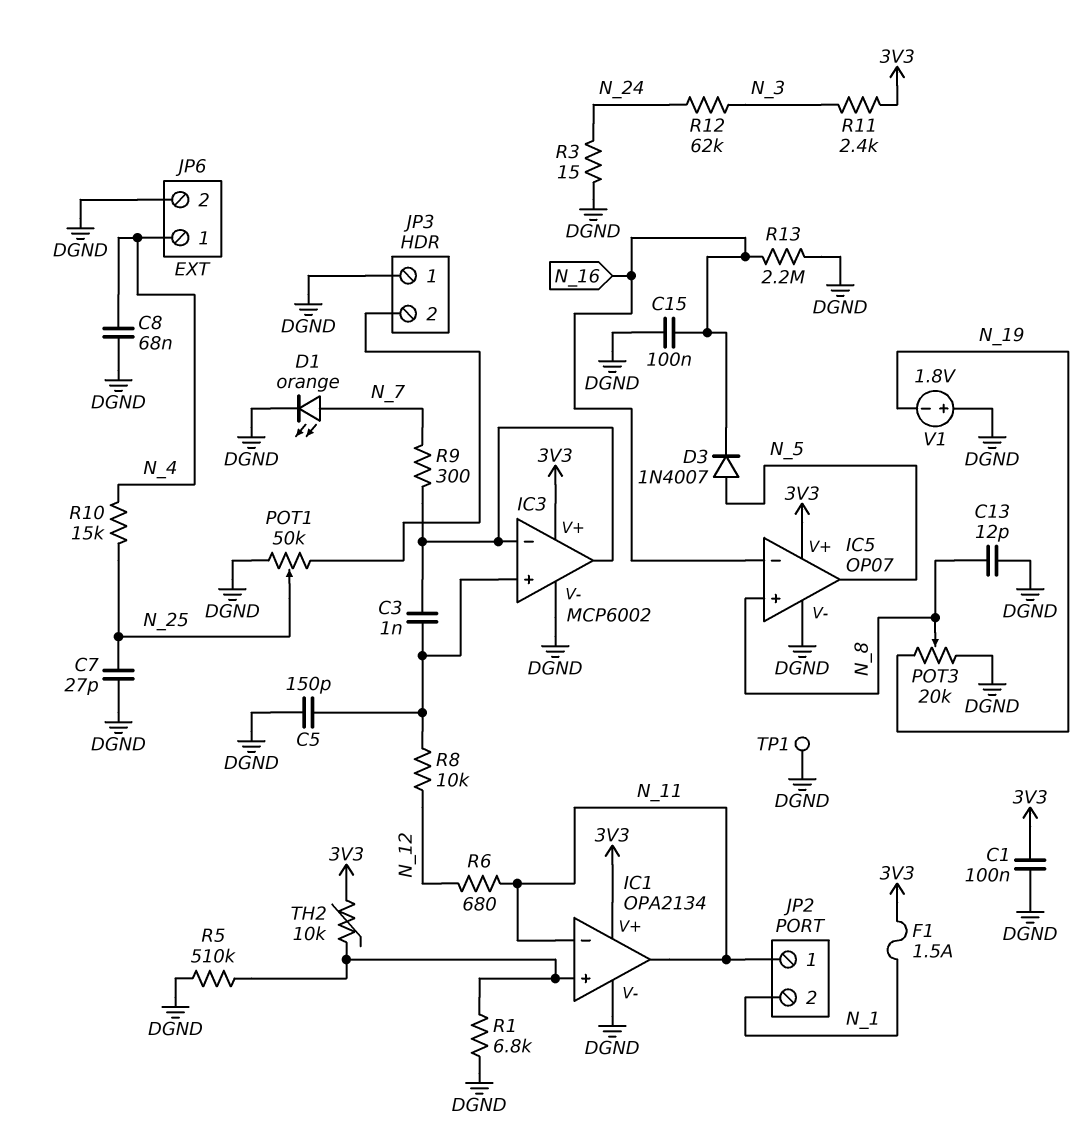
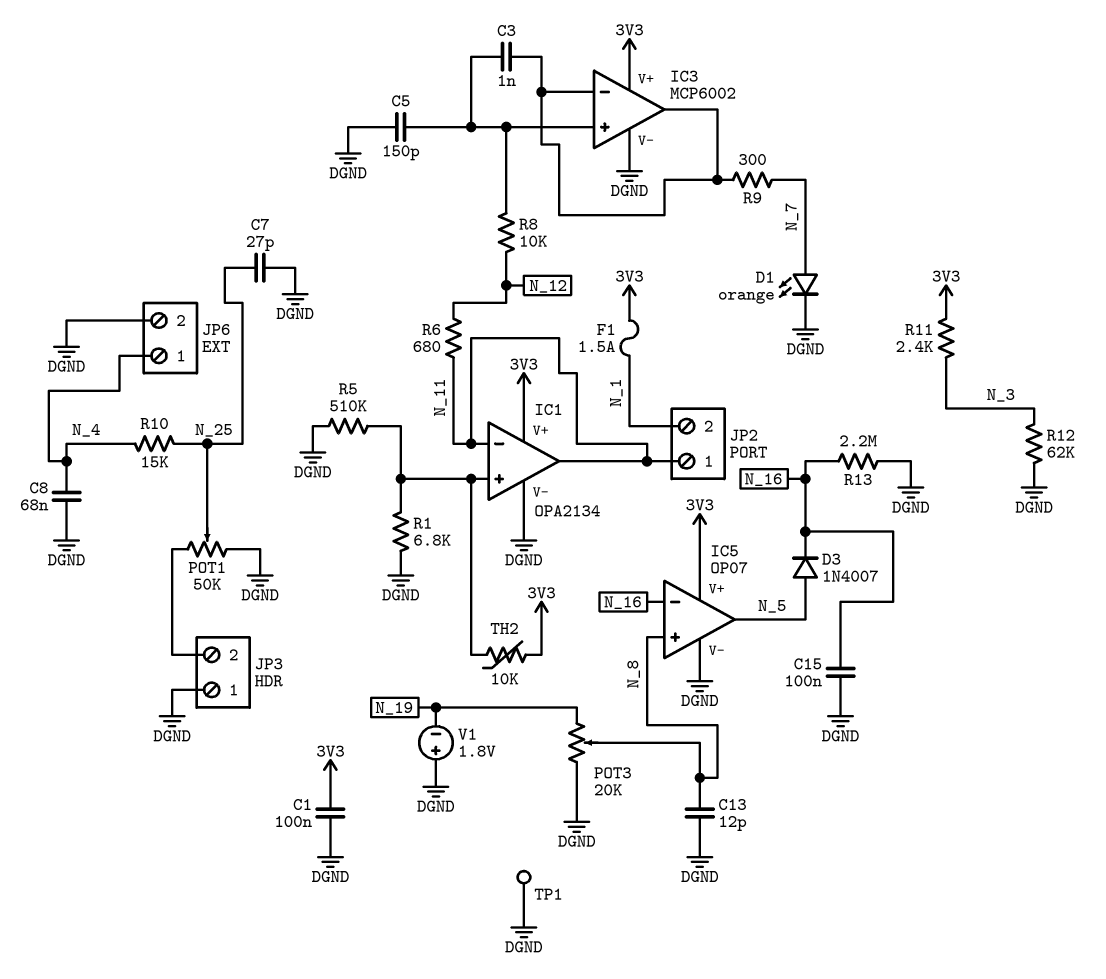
R3: 15 (DGND, N_24) -> none
R12: 62k (N_3, N_24) -> 62k (DGND, N_3)

